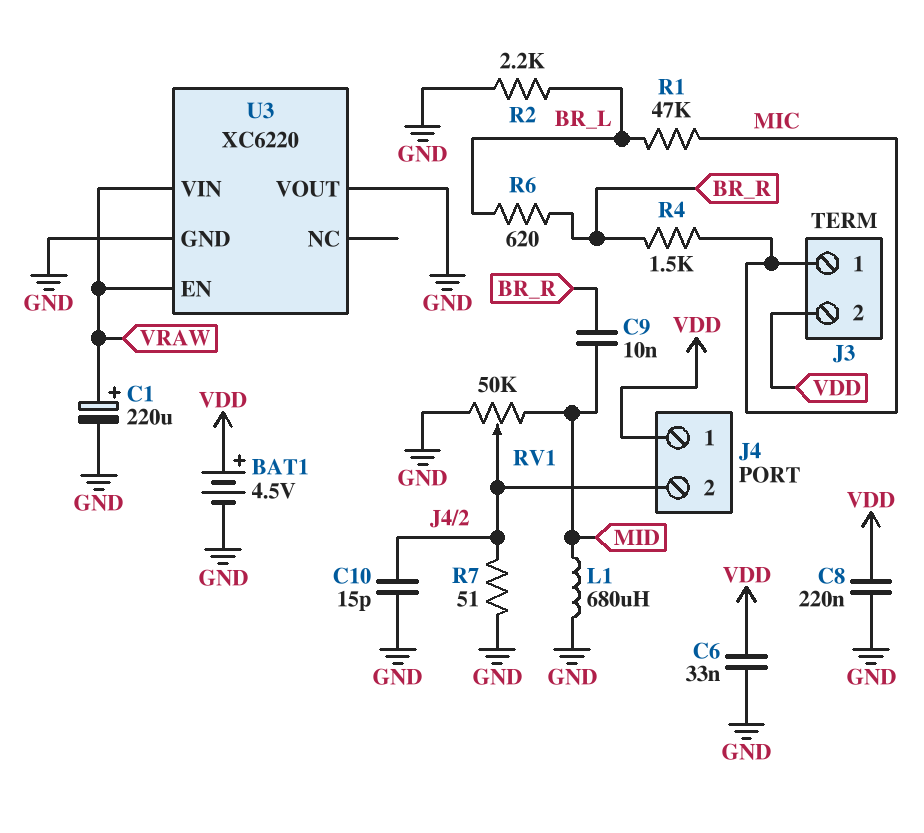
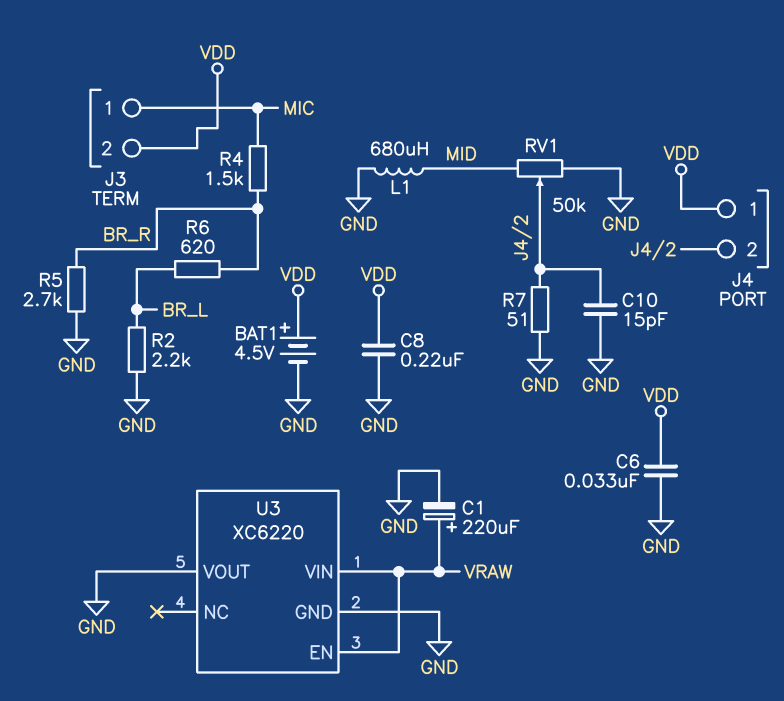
C9: 10nF (BR_R, MID) -> none
R1: 47k (BR_L, MIC) -> none
R5: none -> 2.7k (BR_R, GND)

